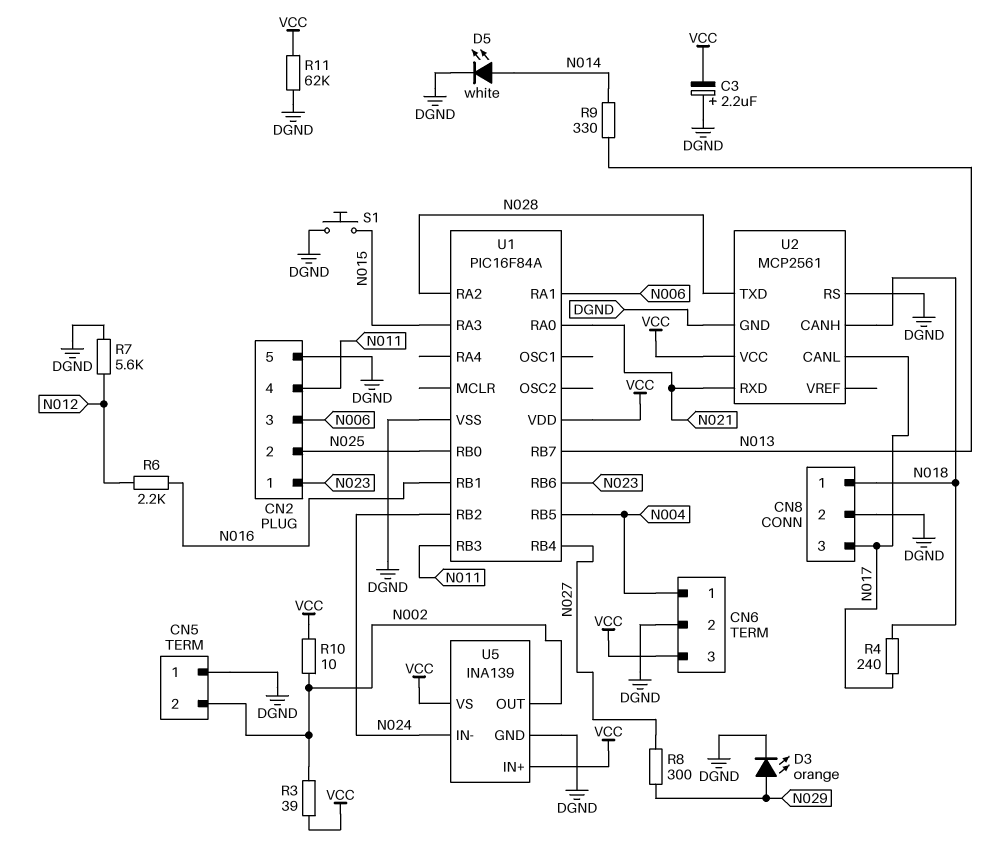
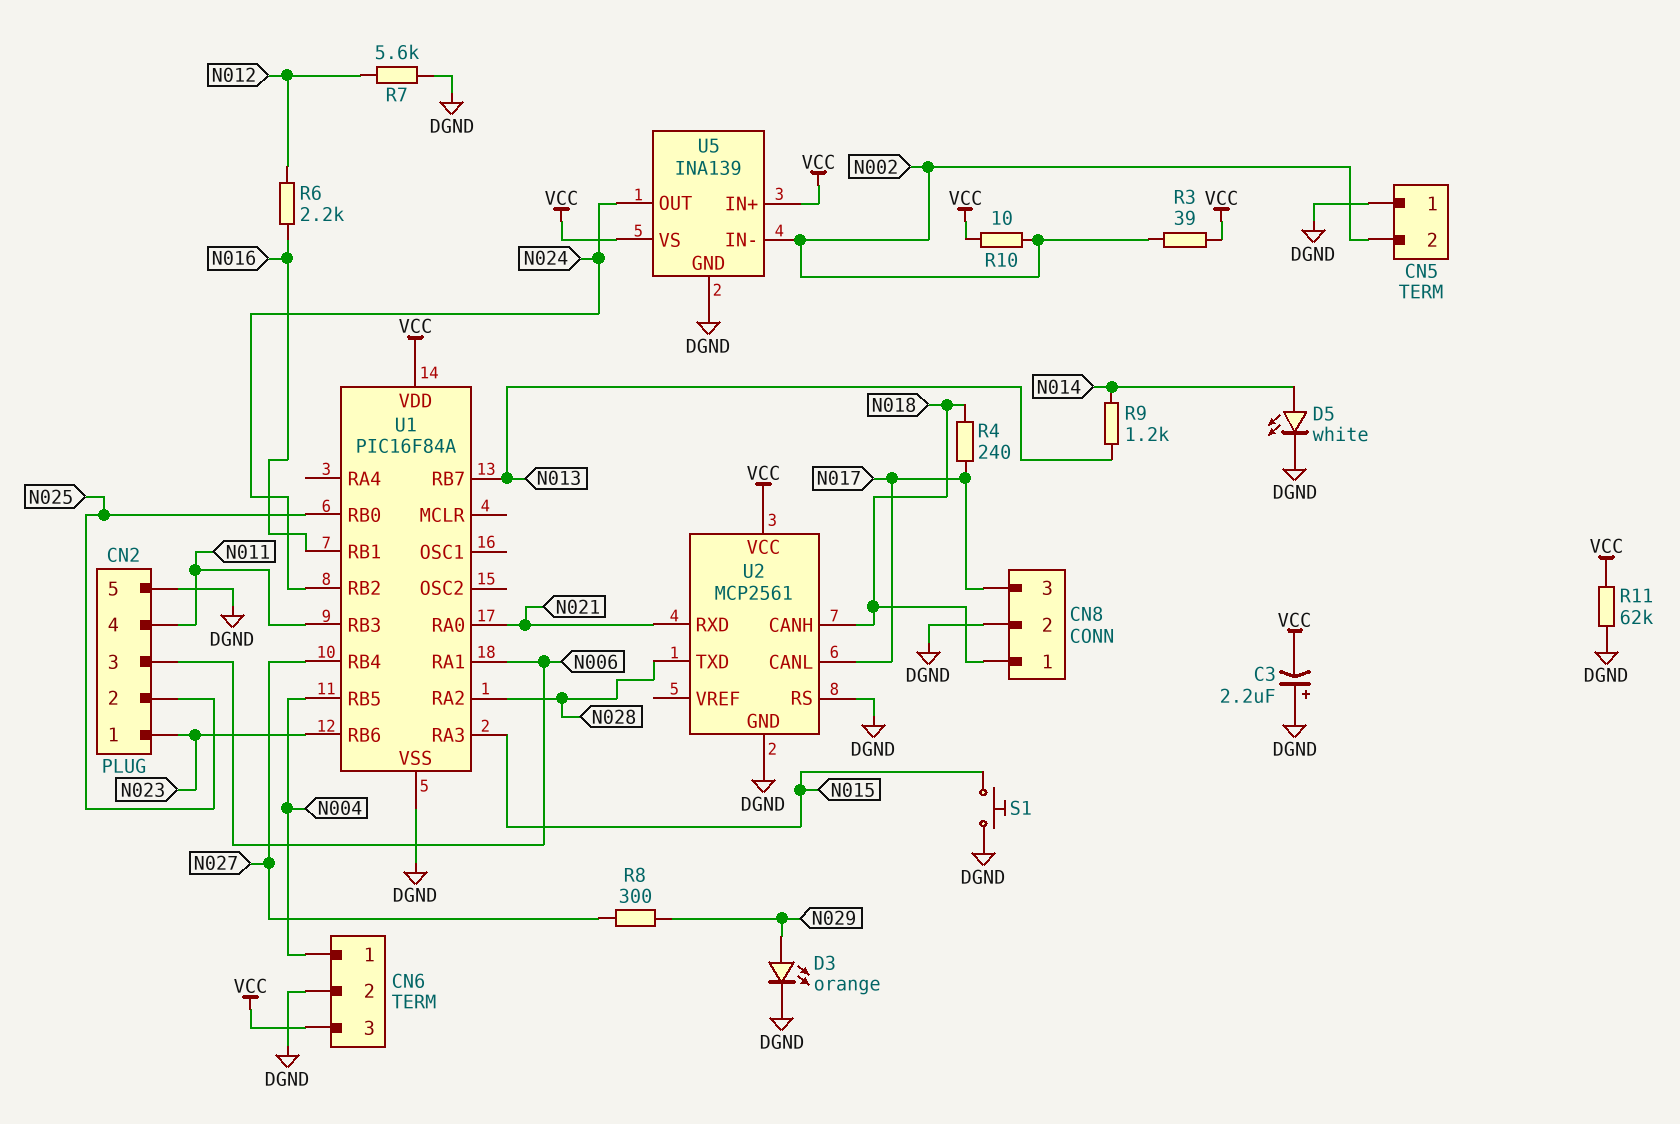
R9: 330 (N013, N014) -> 1.2k (N013, N014)
U5 pin IN-: N024 -> N002
U5 pin OUT: N002 -> N024

